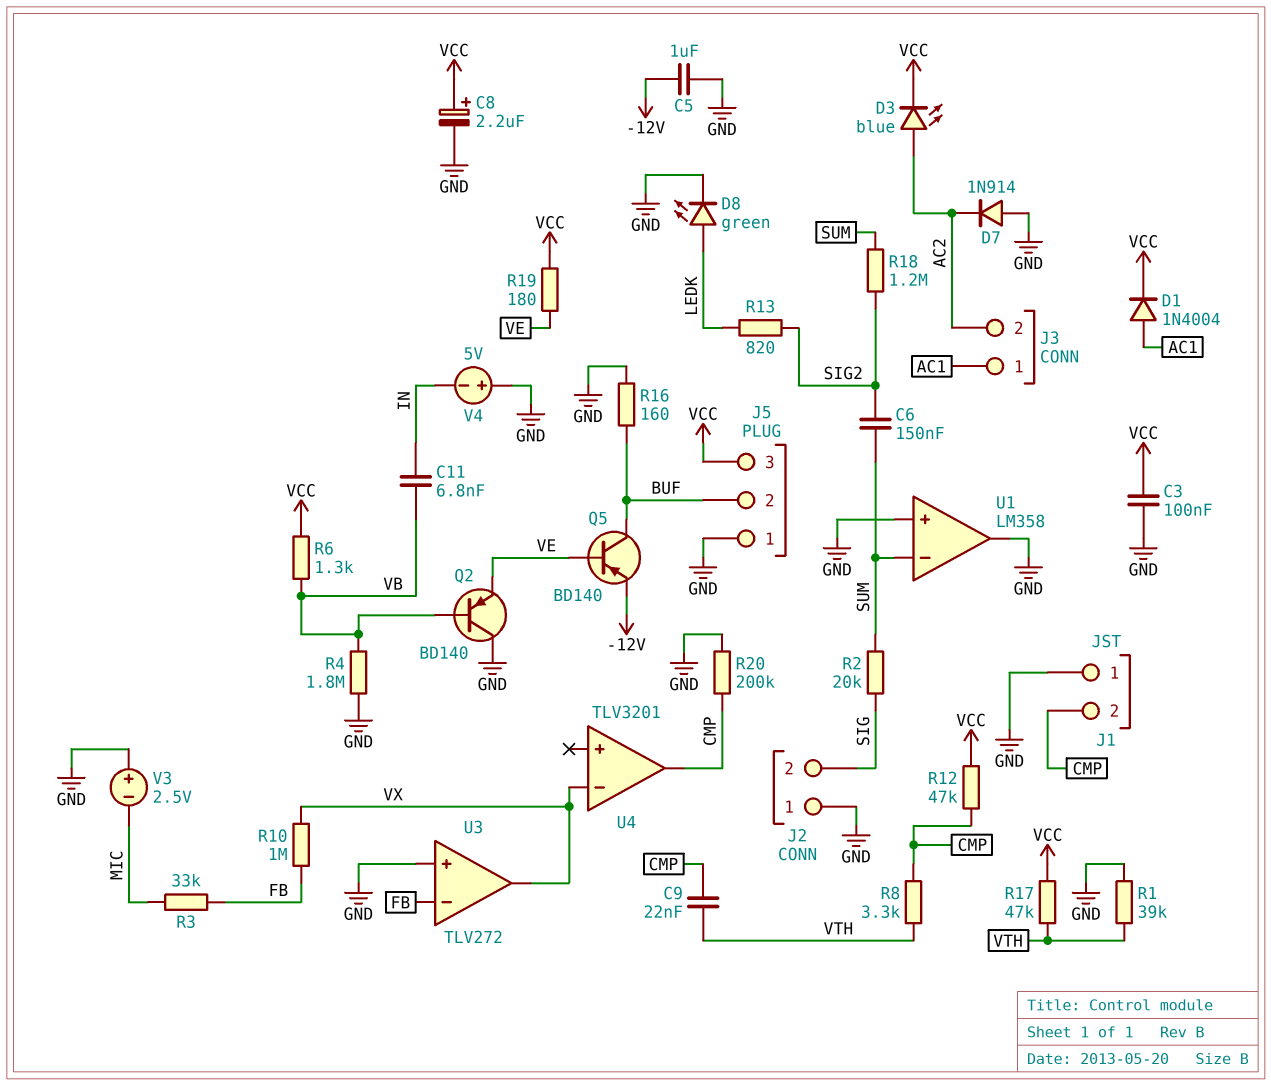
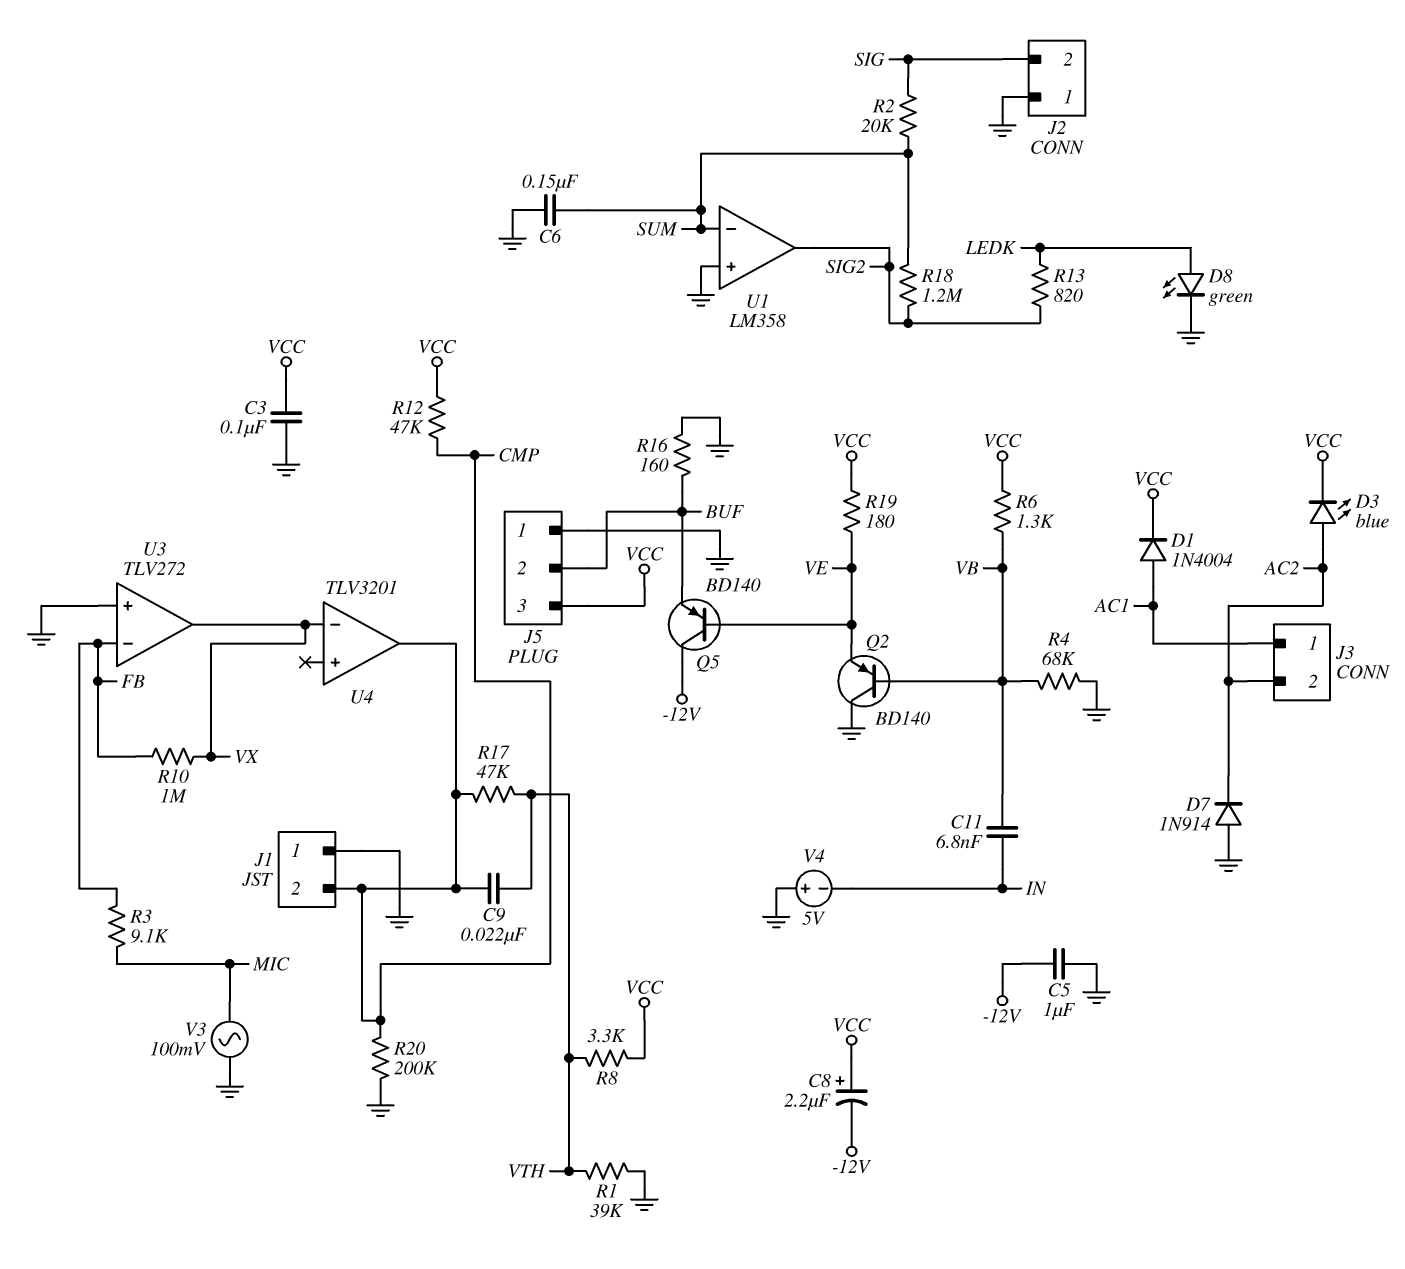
C6: 150nF (SIG2, SUM) -> 150nF (GND, SUM)
C8: 2.2uF (plus VCC, minus GND) -> 2.2uF (plus VCC, minus -12V)
Q5: PNP BD140 (B VE, C BUF, E -12V) -> PNP BD140 (B VE, C -12V, E BUF)
R3: 33k (FB, MIC) -> 9.1k (FB, MIC)
R4: 1.8M (GND, VB) -> 68k (GND, VB)
R8: 3.3k (CMP, VTH) -> 3.3k (VCC, VTH)
R17: 47k (VCC, VTH) -> 47k (CMP, VTH)
U1 pin out: GND -> SIG2
V3: 2.5V (plus GND, minus MIC) -> AC 100mV (GND, MIC)

